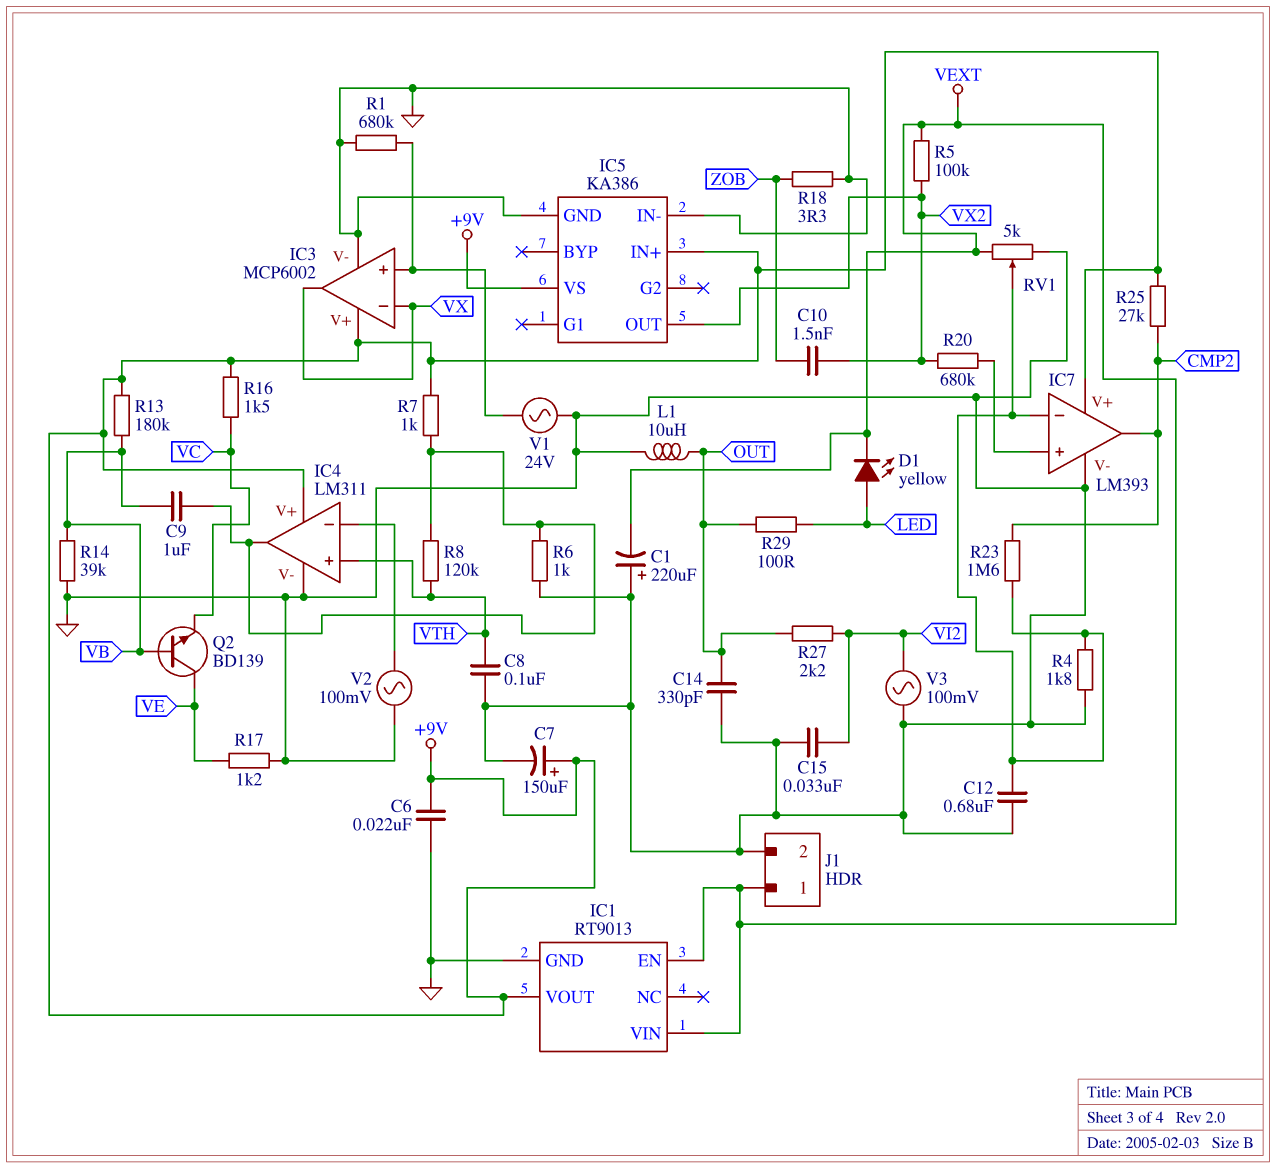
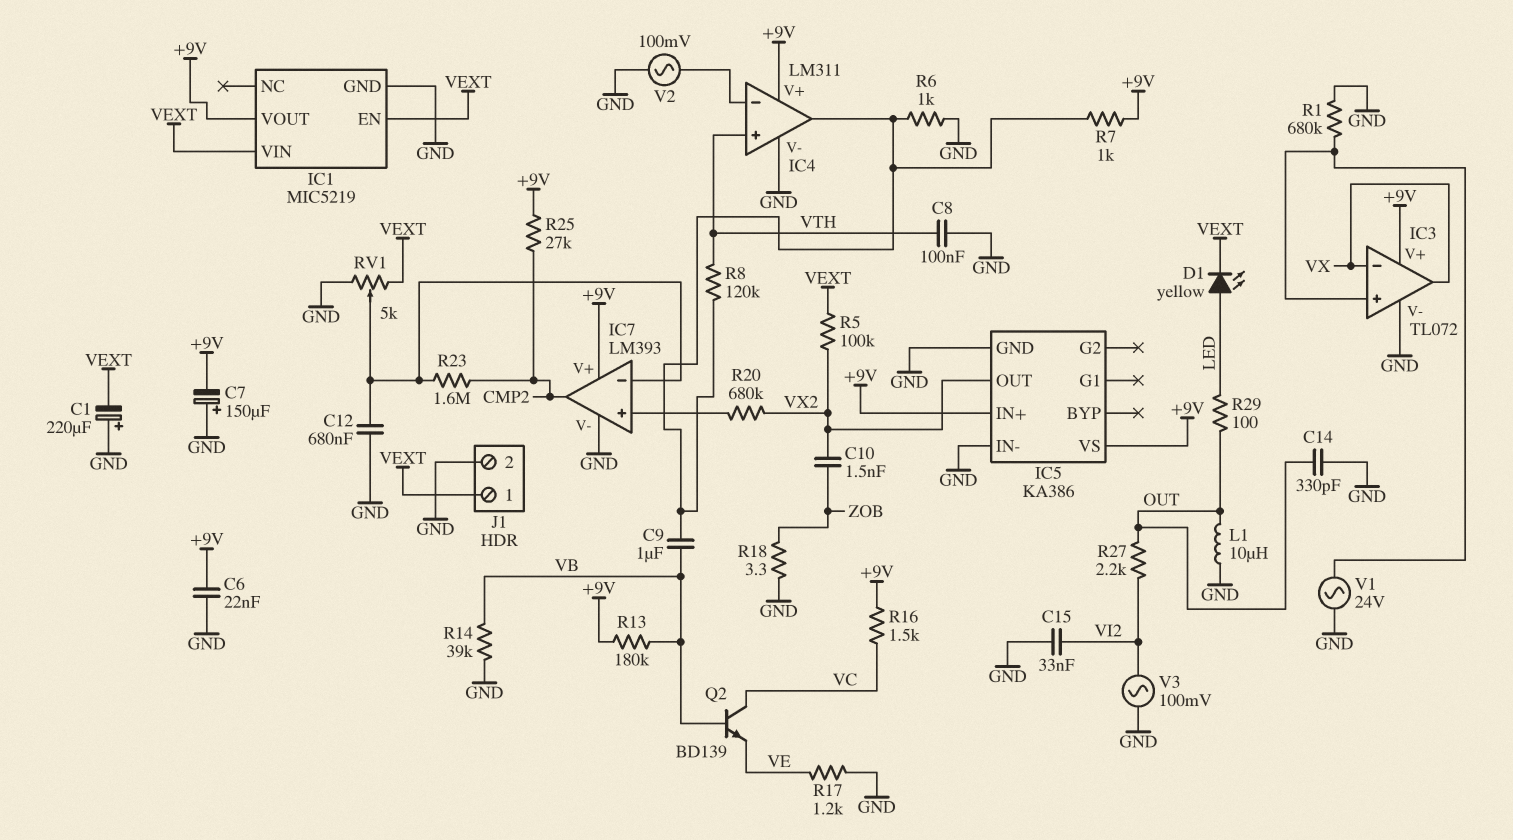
C7: 150uF (plus +9V, minus GND) -> 150uF (plus GND, minus +9V)
IC1: RT9013 -> MIC5219
IC3: MCP6002 -> TL072
Q2: NPN BD139 (B VB, C VE, E VC) -> NPN BD139 (B VB, C VC, E VE)
R4: 1.8k (GND, IC7/in-) -> none

